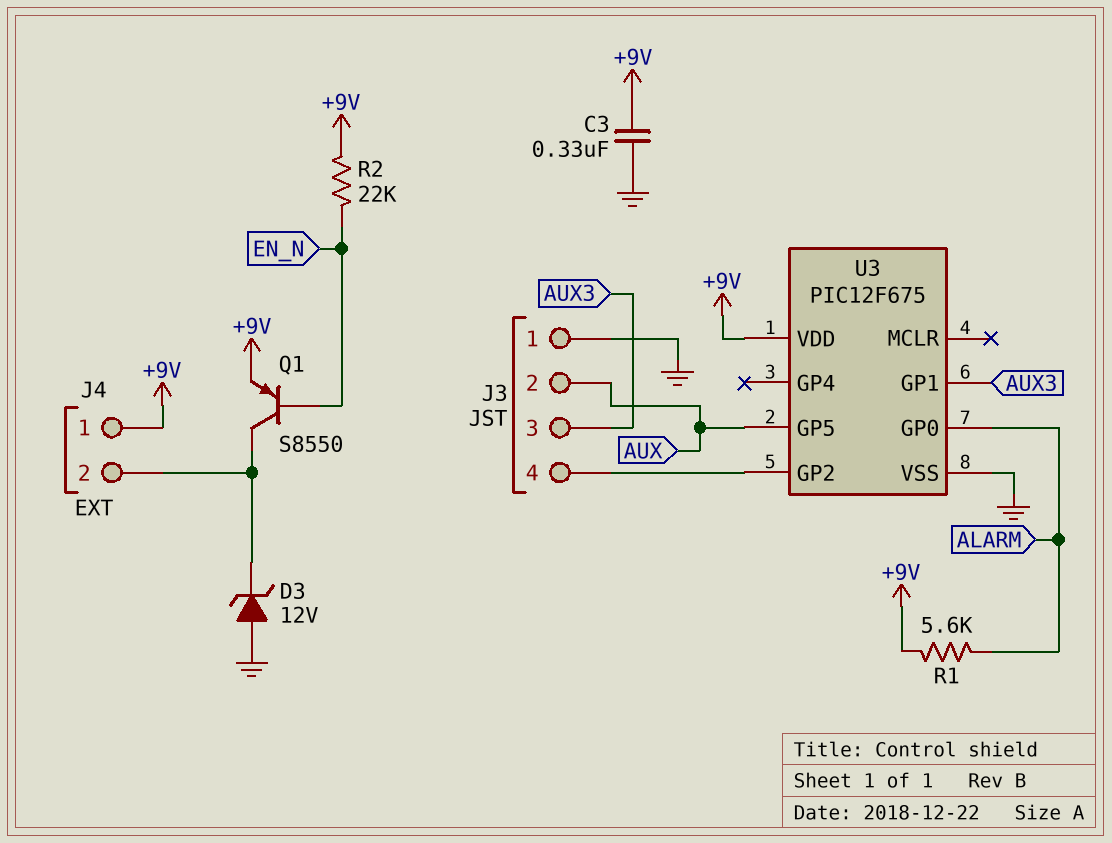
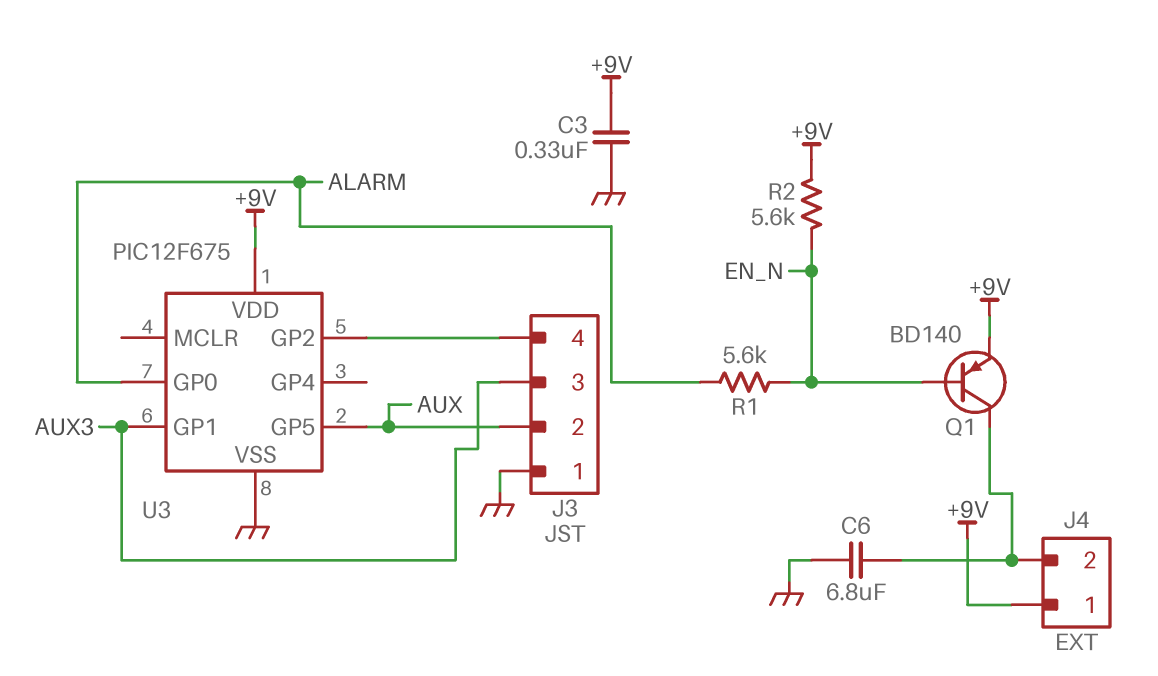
C6: none -> 6.8uF (GND, J4/2)
D3: zener 12V (A GND, K J4/2) -> none
Q1: PNP S8550 (B EN_N, C J4/2, E +9V) -> PNP BD140 (B EN_N, C J4/2, E +9V)
R1: 5.6k (+9V, ALARM) -> 5.6k (ALARM, EN_N)
R2: 22k (+9V, EN_N) -> 5.6k (+9V, EN_N)

